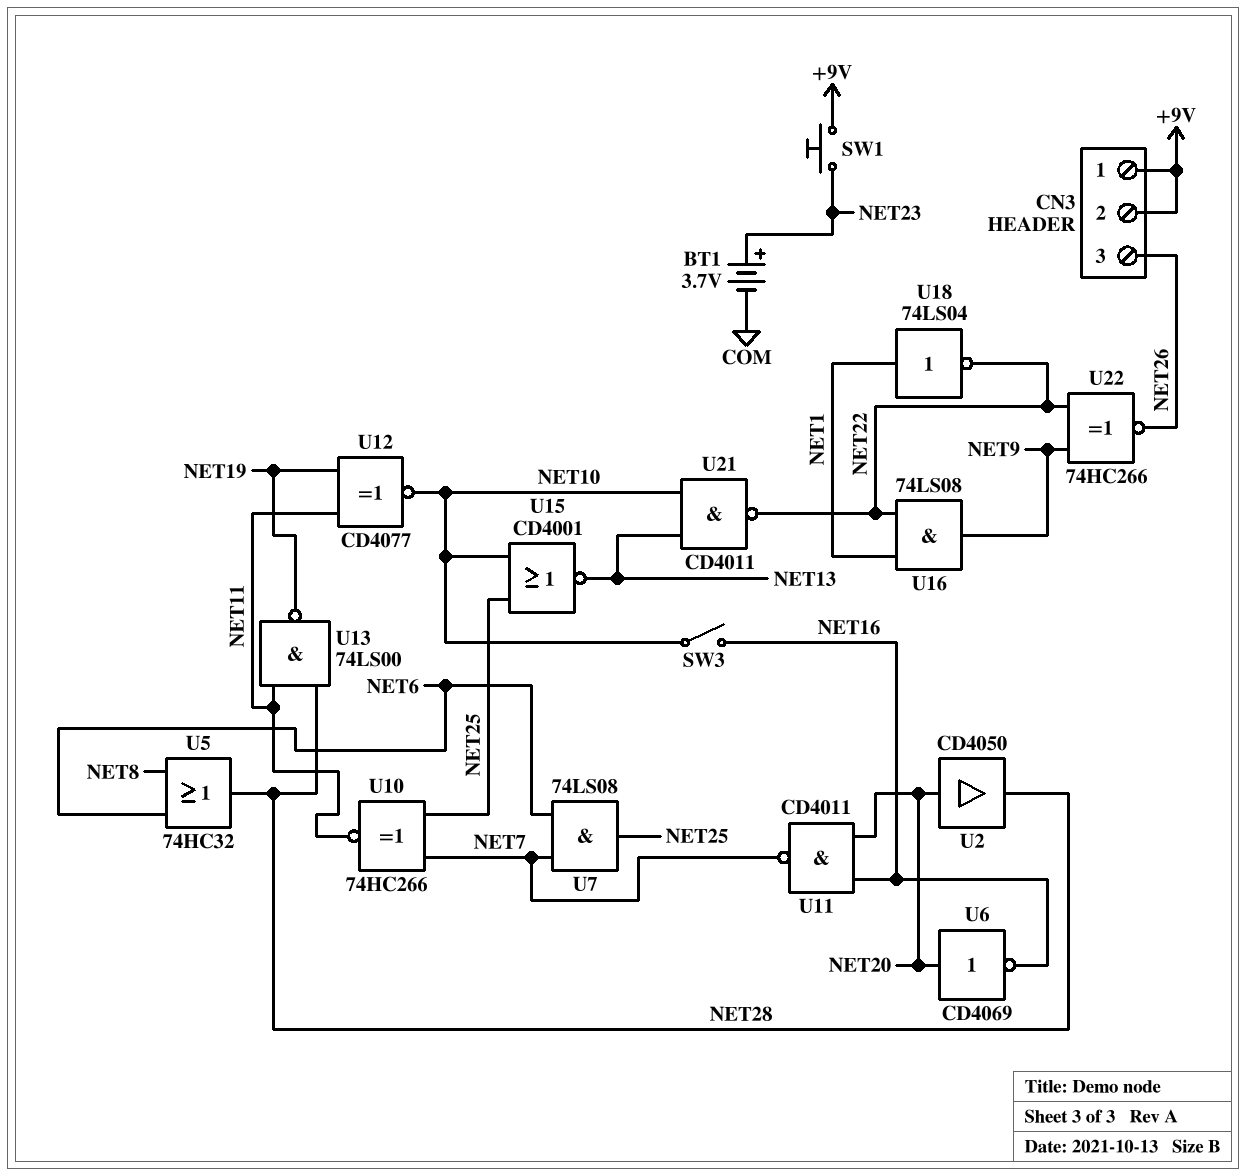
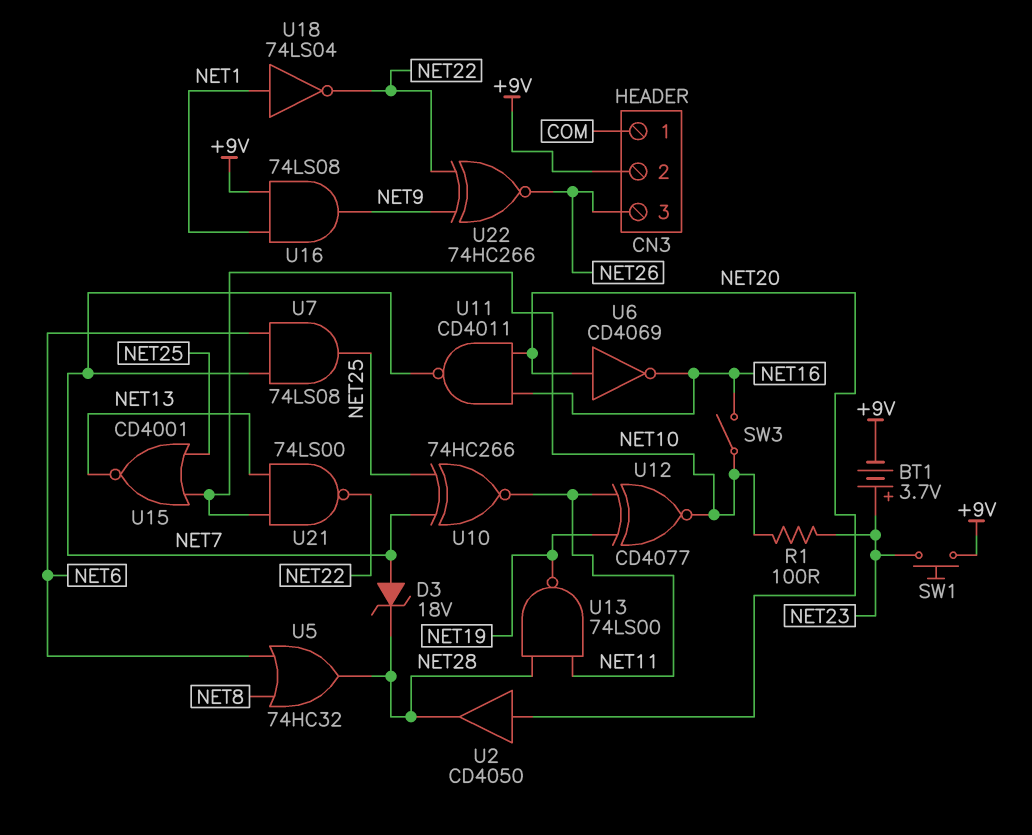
BT1: 3.7V (plus NET23, minus COM) -> 3.7V (plus NET23, minus +9V)
CN3 pin 1: +9V -> COM
D3: none -> zener 18V (A NET7, K NET28)
R1: none -> 100 (NET10, NET23)
U16: AND 74LS08 (in NET1, in NET22, out NET9) -> AND 74LS08 (in +9V, in NET1, out NET9)
U21: NAND CD4011 (in NET10, in NET13, out NET22) -> NAND 74LS00 (in NET10, in NET13, out NET22)

